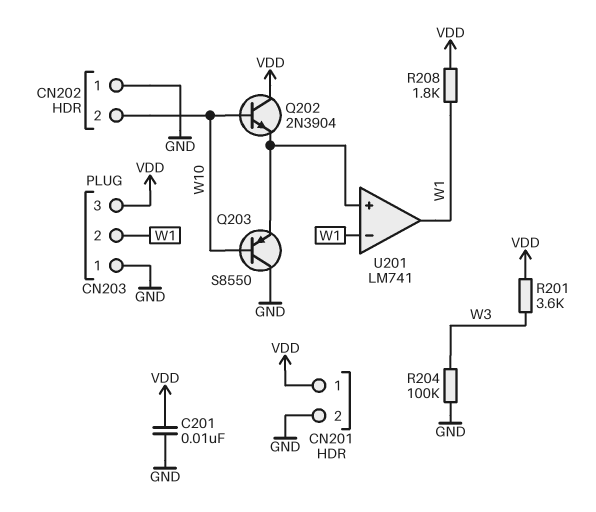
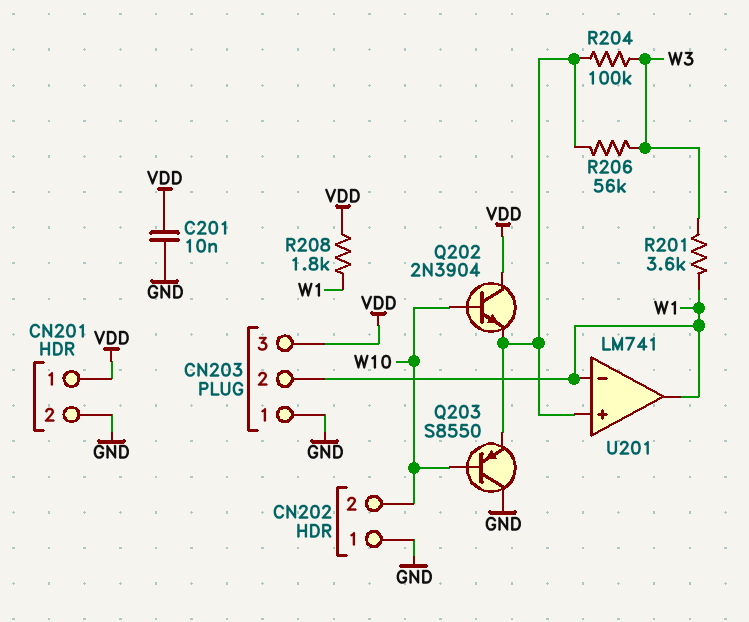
R201: 3.6k (VDD, W3) -> 3.6k (W1, W3)
R204: 100k (GND, W3) -> 100k (U201/in+, W3)
R206: none -> 56k (U201/in+, W3)

